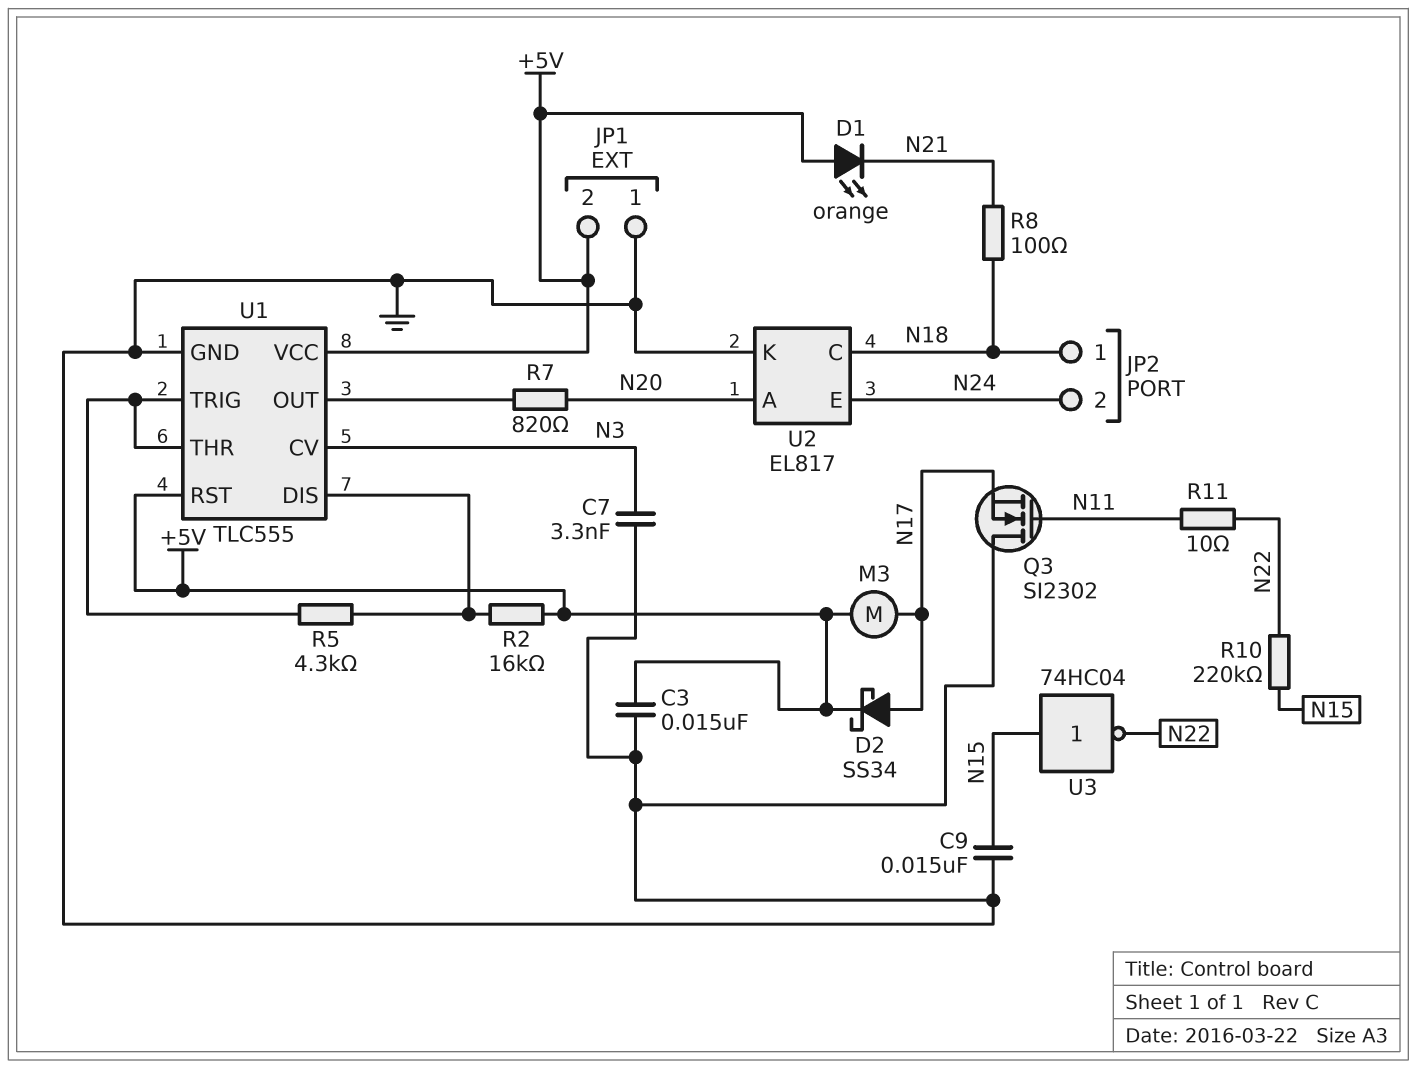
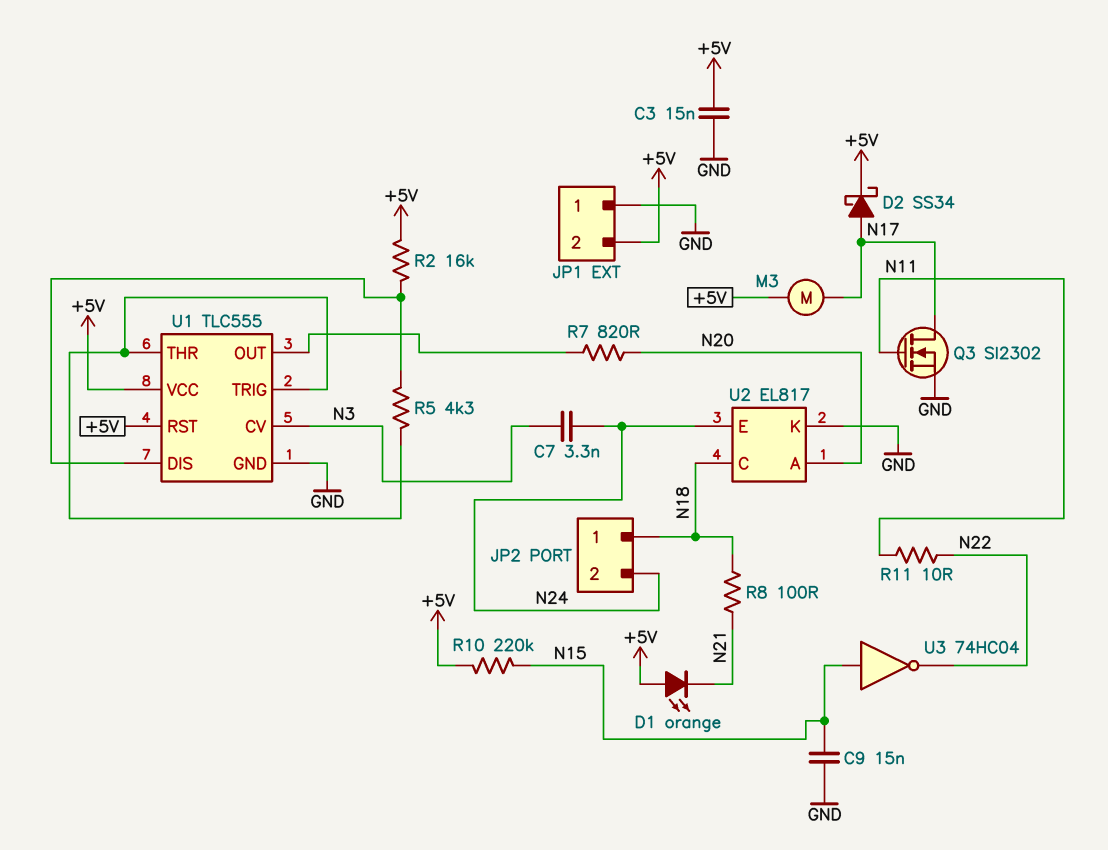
C7: 3.3nF (GND, N3) -> 3.3nF (N3, N24)
Q3: NMOS SI2302 (G N11, D GND, S N17) -> NMOS SI2302 (G N11, D N17, S GND)
R10: 220k (N15, N22) -> 220k (+5V, N15)

